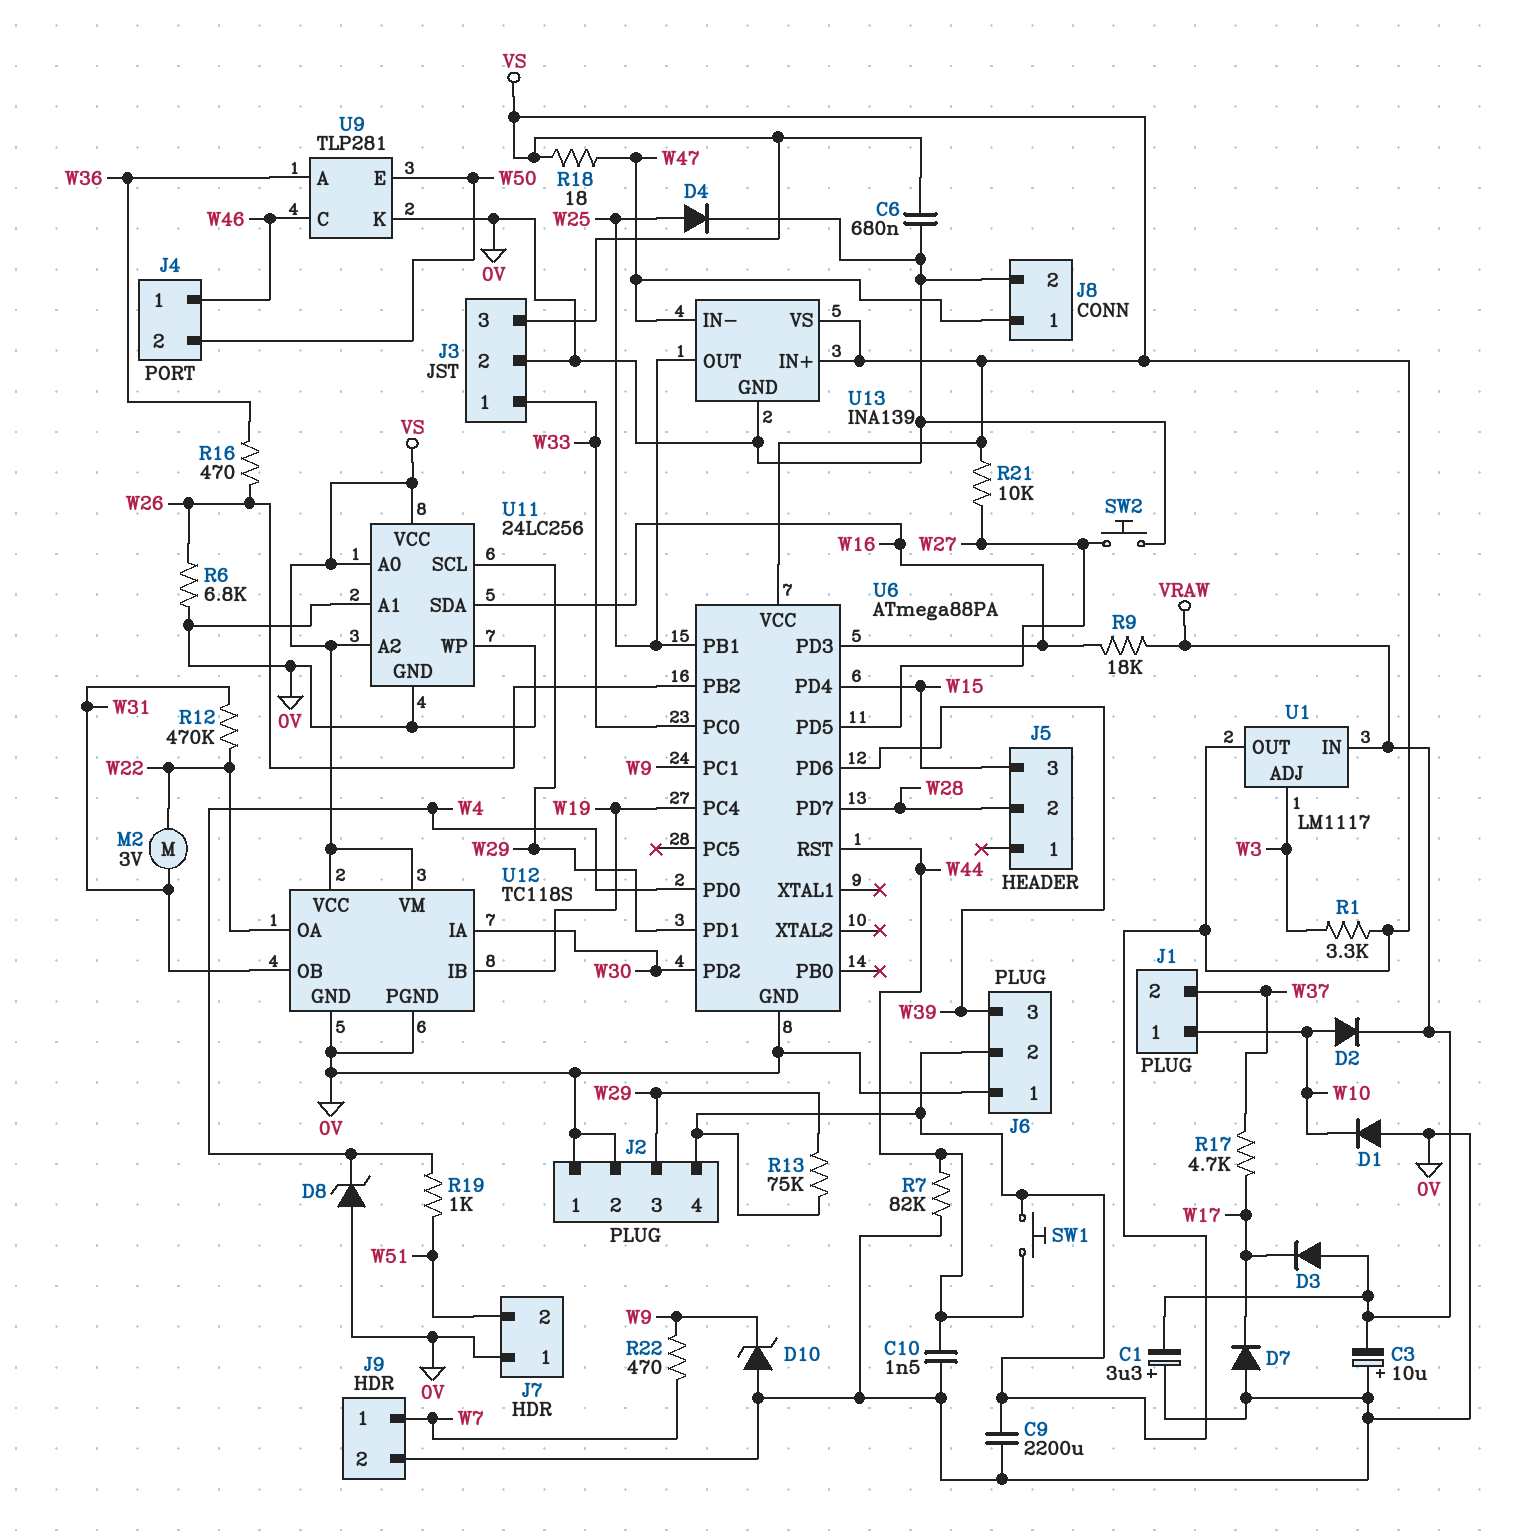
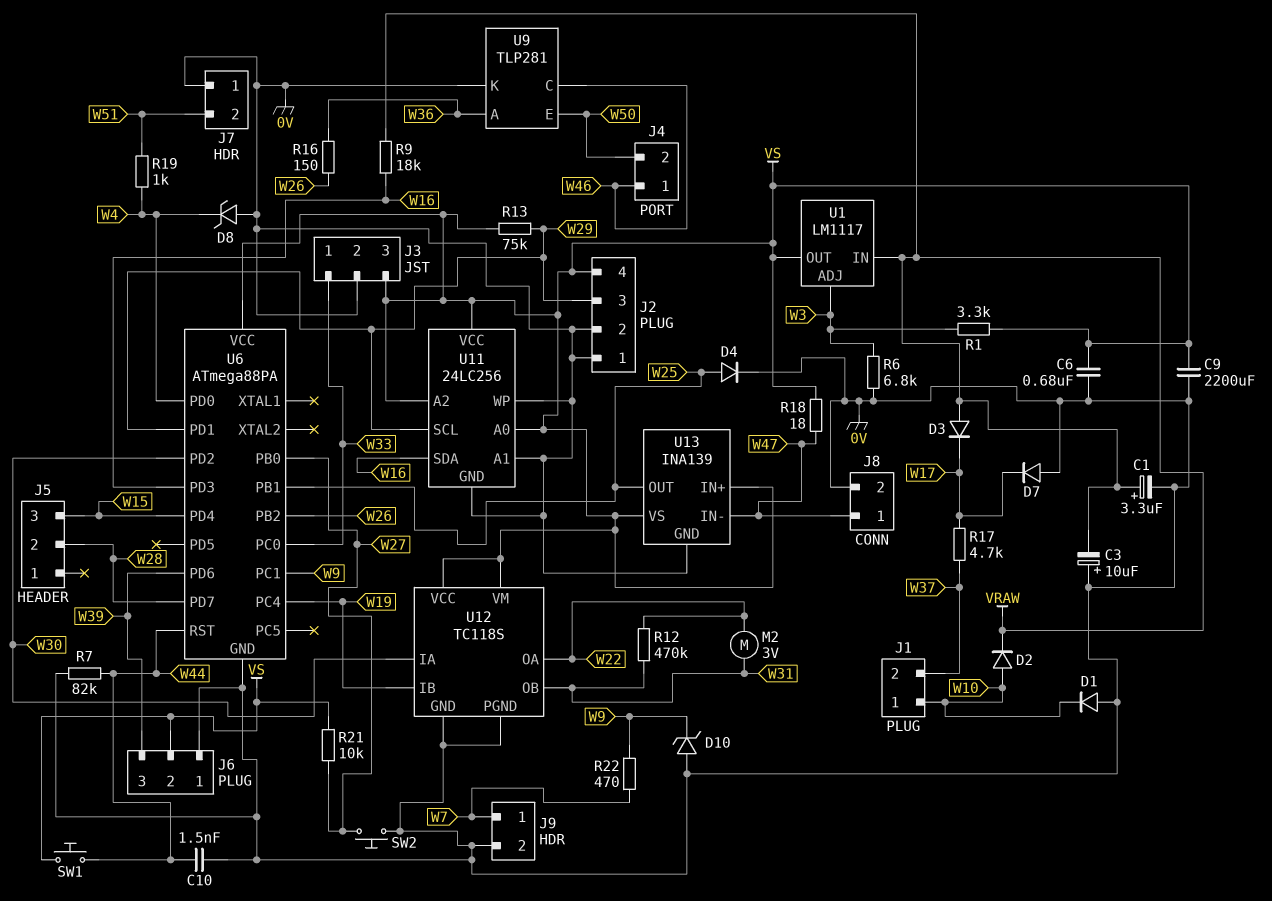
C1: 3.3uF (plus 0V, minus VRAW) -> 3.3uF (plus VRAW, minus 0V)
R6: 6.8k (0V, W26) -> 6.8k (0V, W3)
R16: 470 (W26, W36) -> 150 (W26, W36)
U6 pin PB0: none -> W27
U6 pin PD5: W27 -> none

